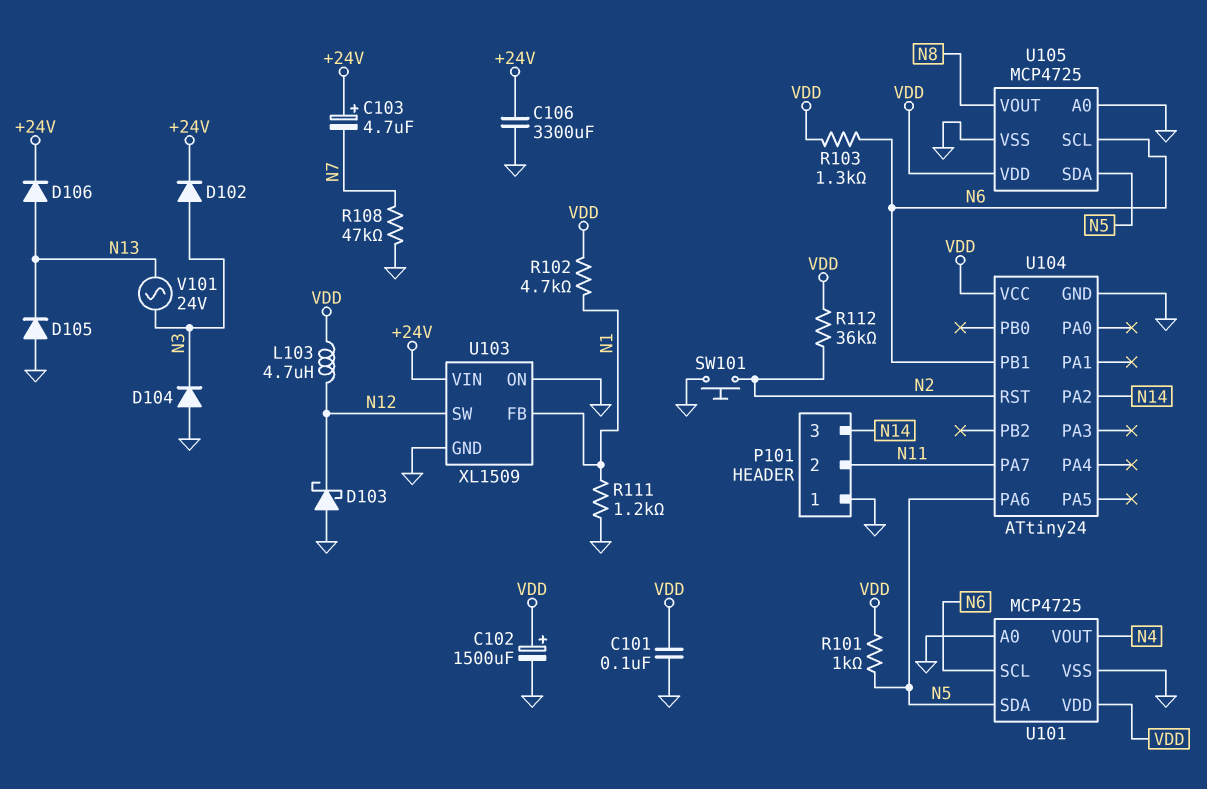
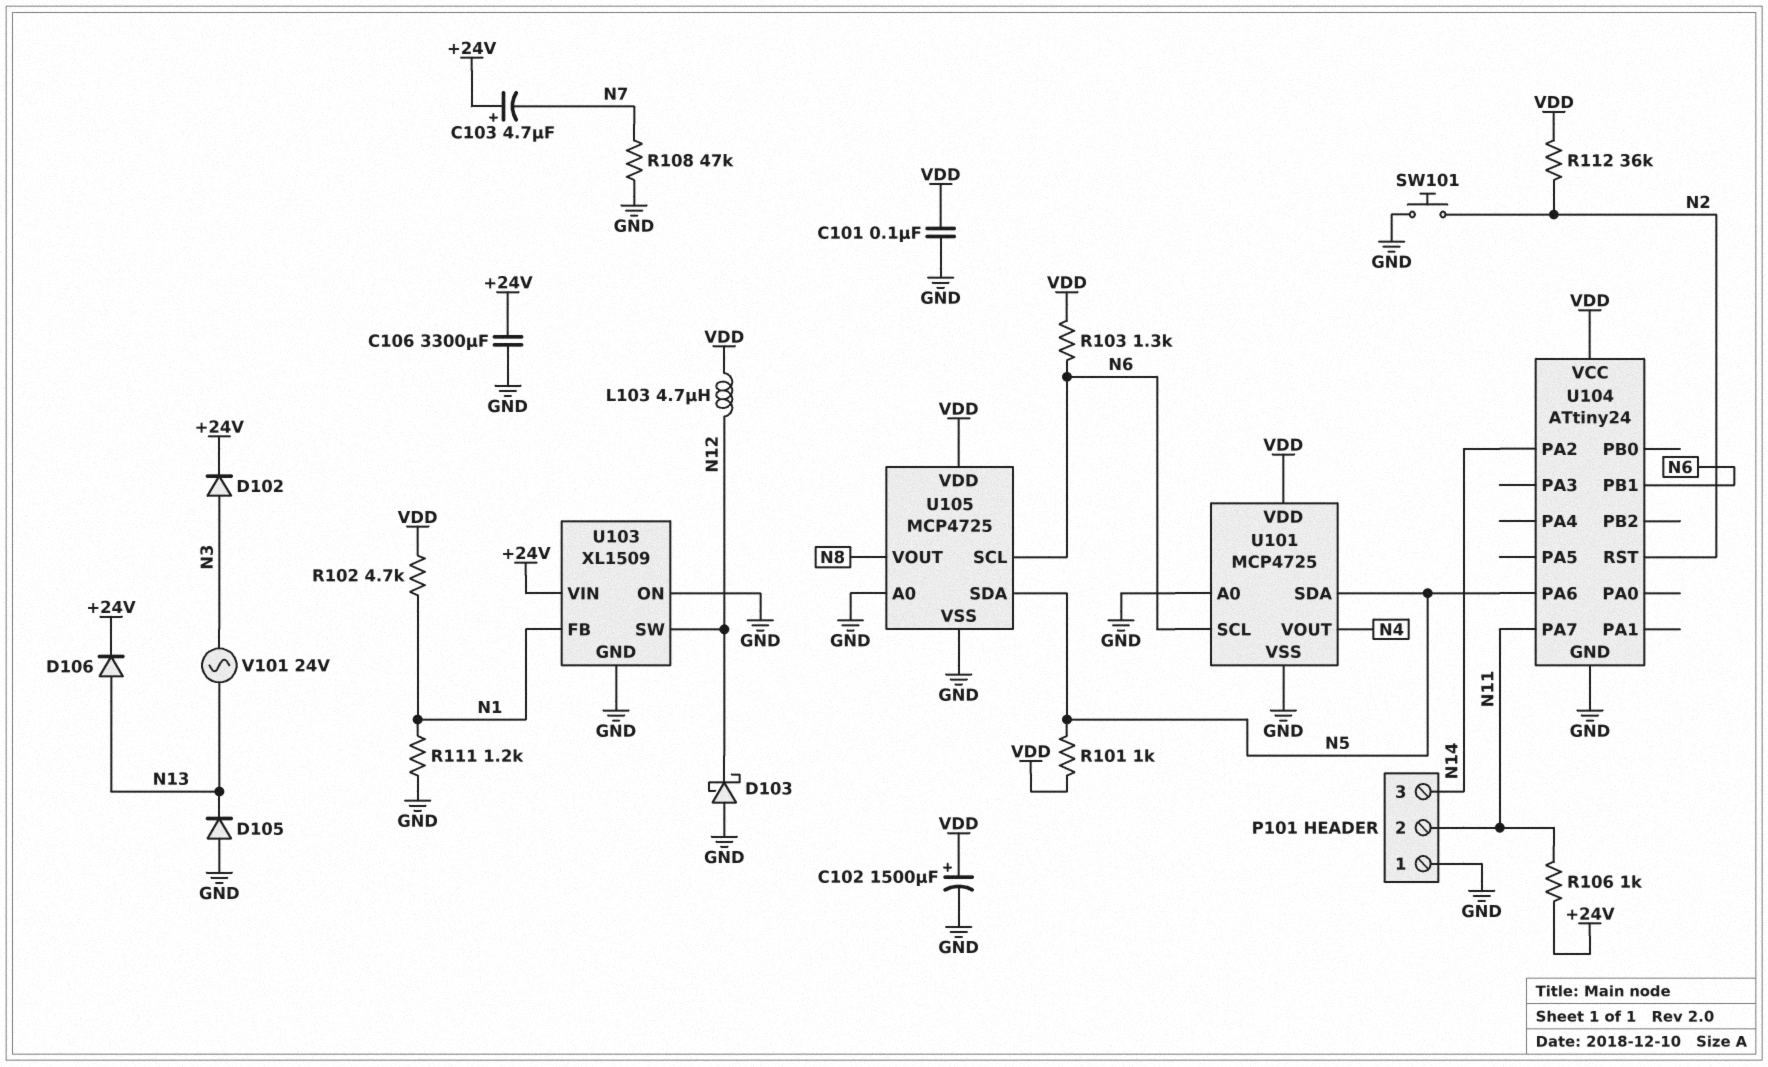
D104: diode (A GND, K N3) -> none
R106: none -> 1k (+24V, N11)

